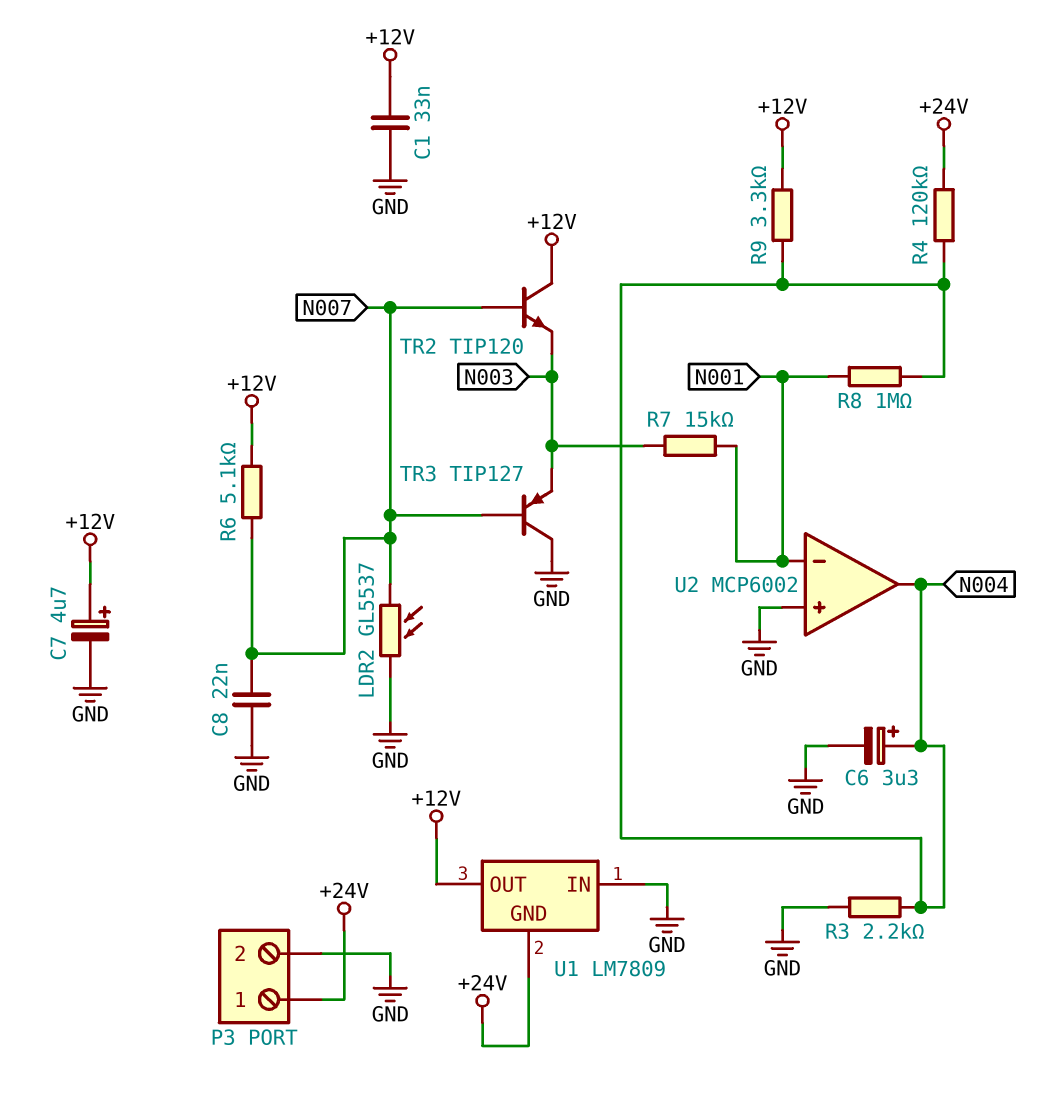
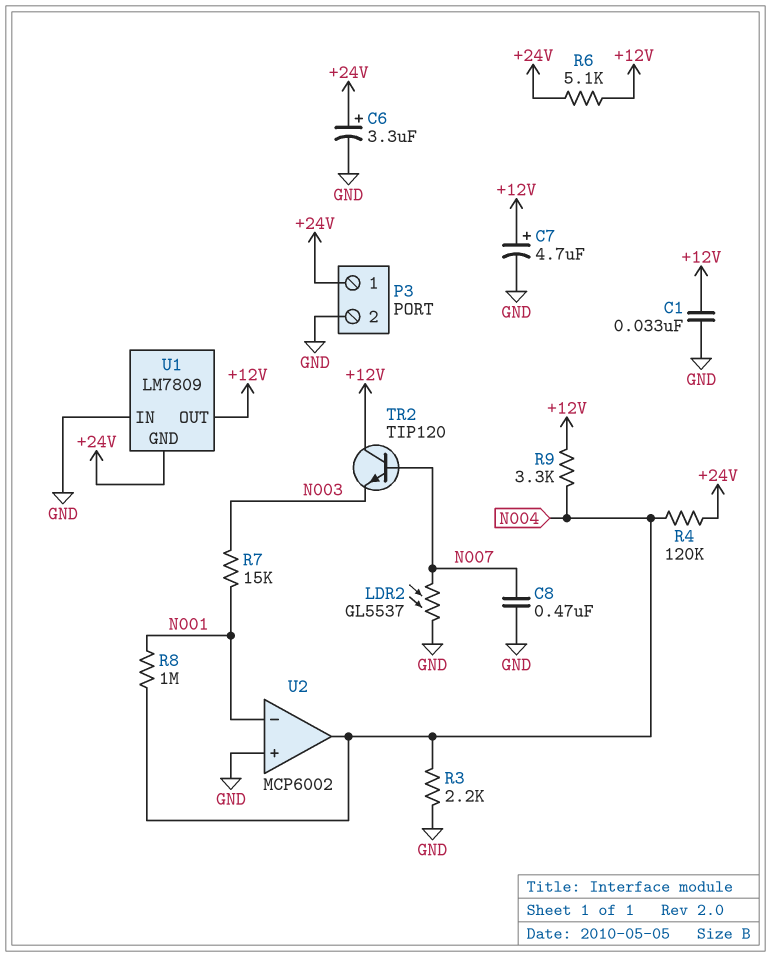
C6: 3.3uF (plus N004, minus GND) -> 3.3uF (plus +24V, minus GND)
C8: 22nF (GND, N007) -> 470nF (GND, N007)
R6: 5.1k (+12V, N007) -> 5.1k (+12V, +24V)
TR3: PNP TIP127 (B N007, C GND, E N003) -> none

